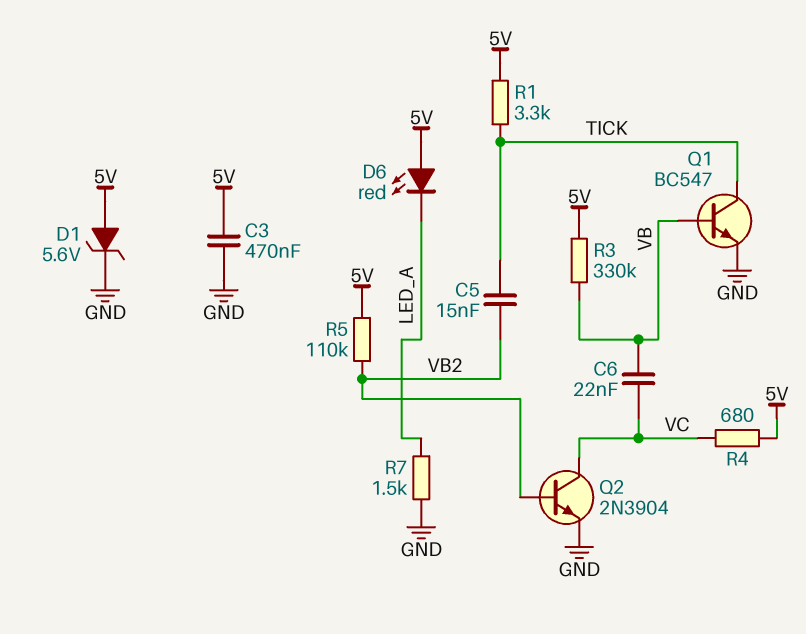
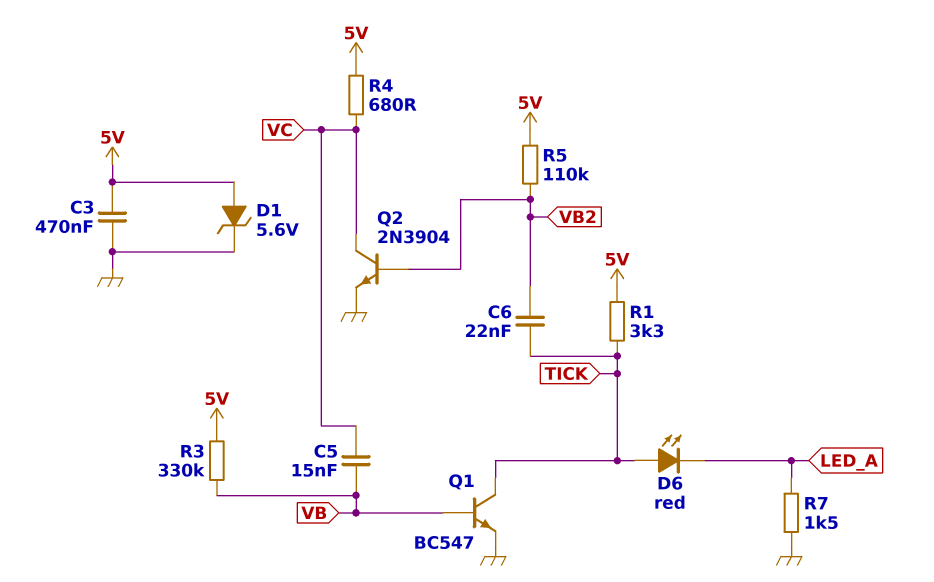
C5: 15nF (TICK, VB2) -> 15nF (VB, VC)
C6: 22nF (VB, VC) -> 22nF (TICK, VB2)
D6: LED red (A 5V, K LED_A) -> LED red (A TICK, K LED_A)

